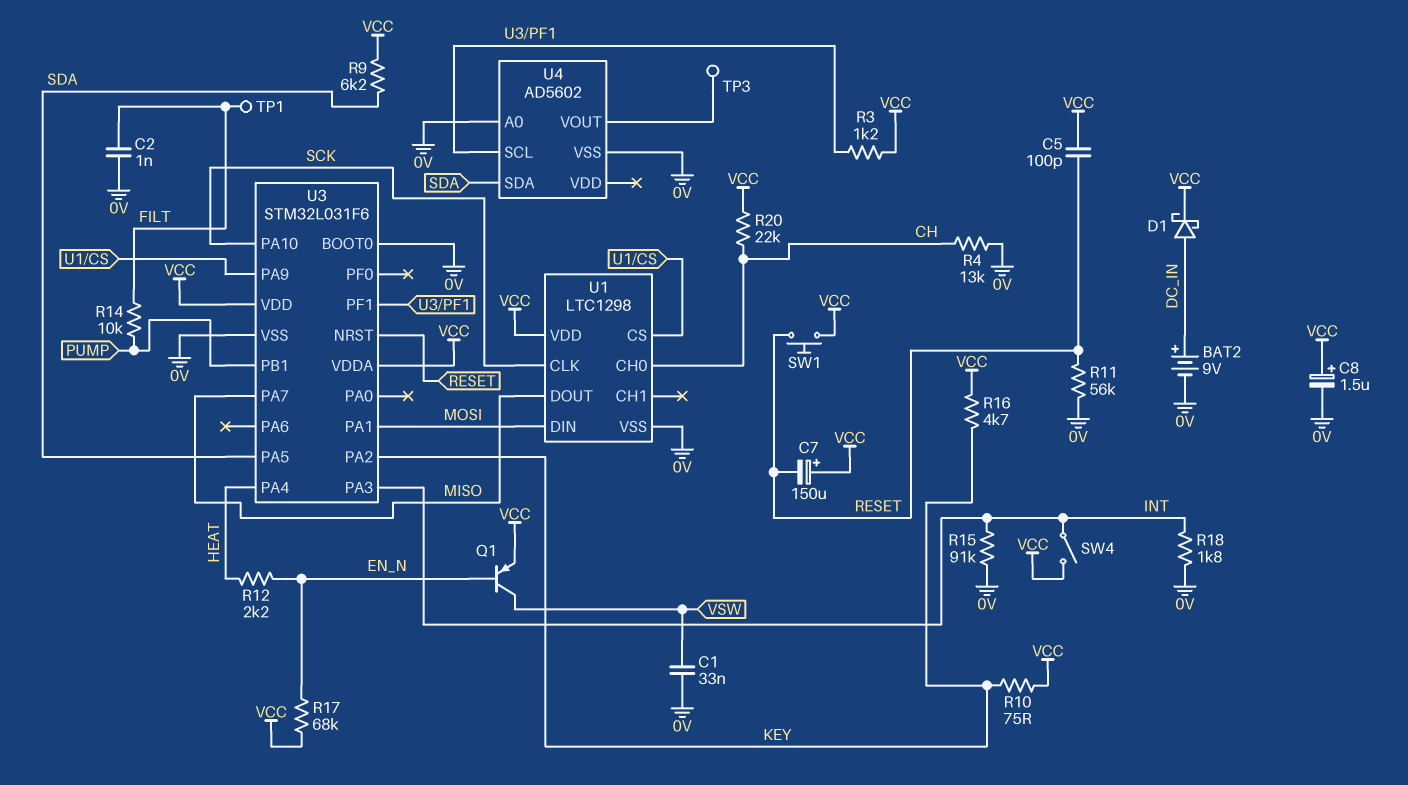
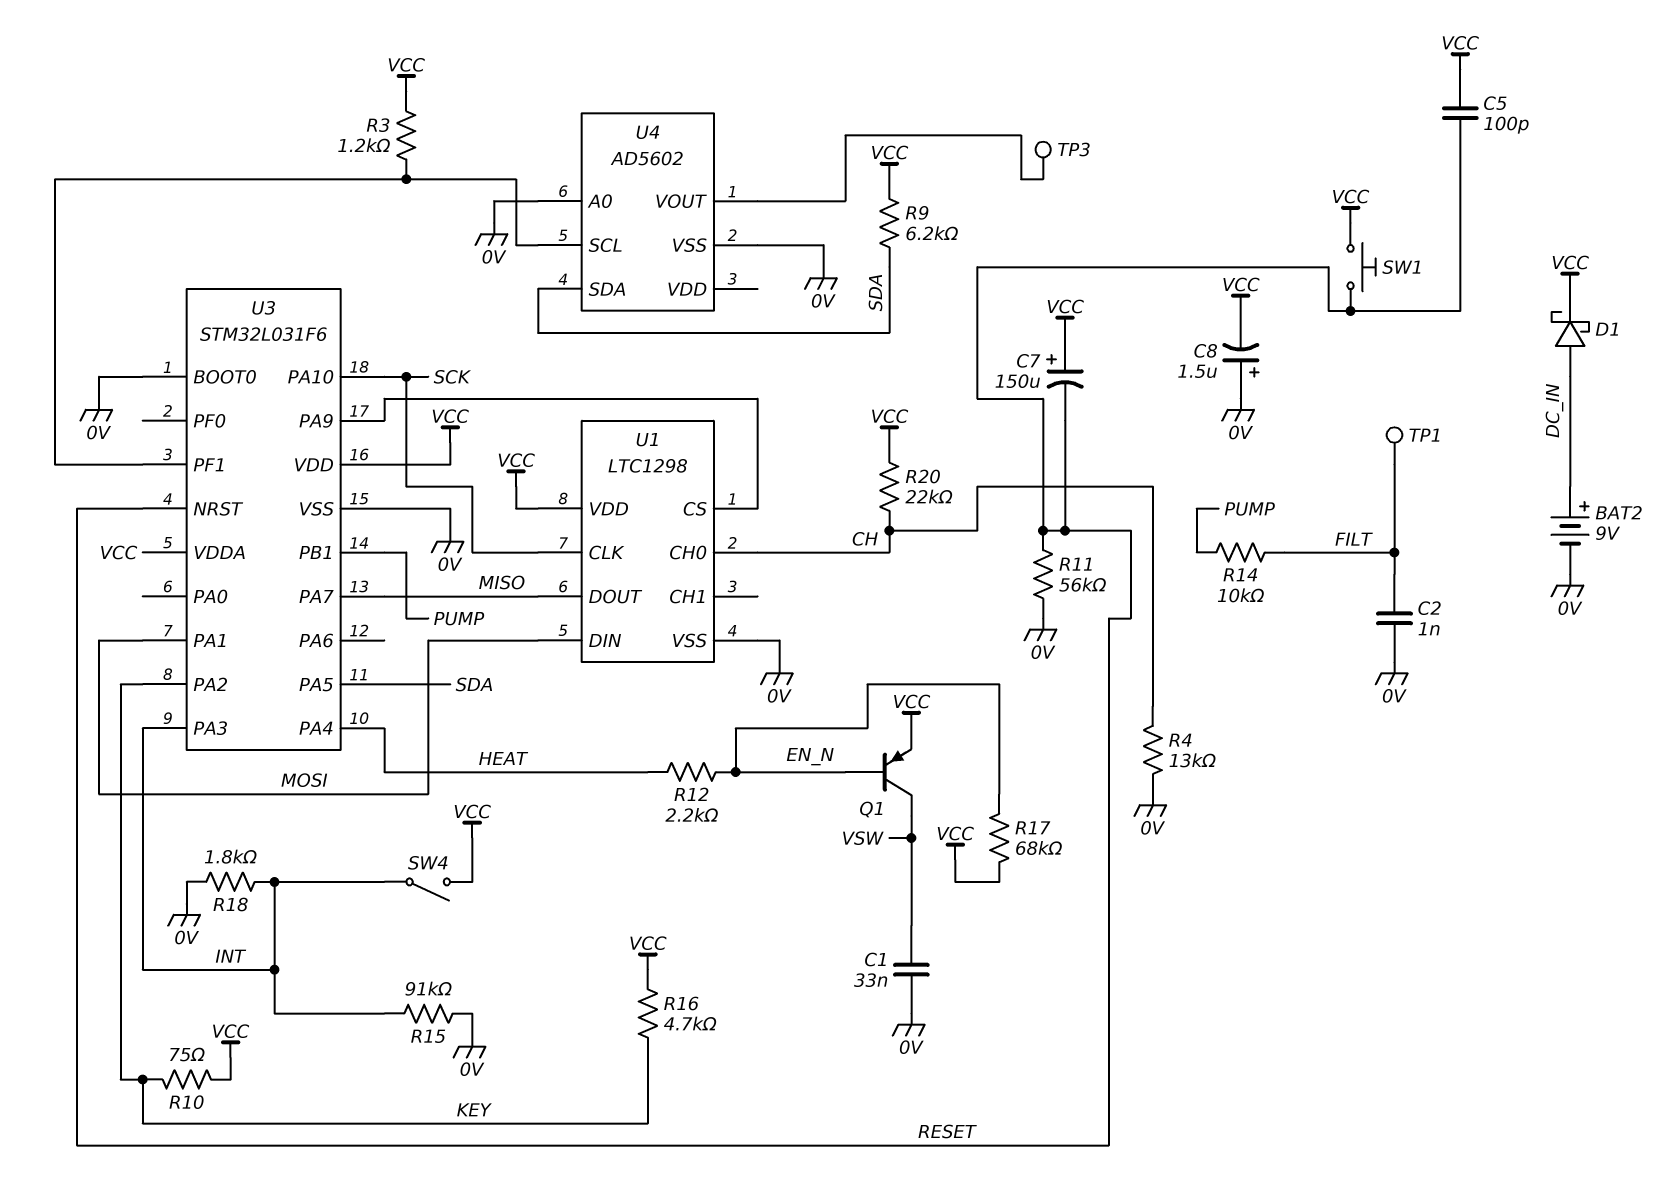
C8: 1.5uF (plus VCC, minus 0V) -> 1.5uF (plus 0V, minus VCC)

